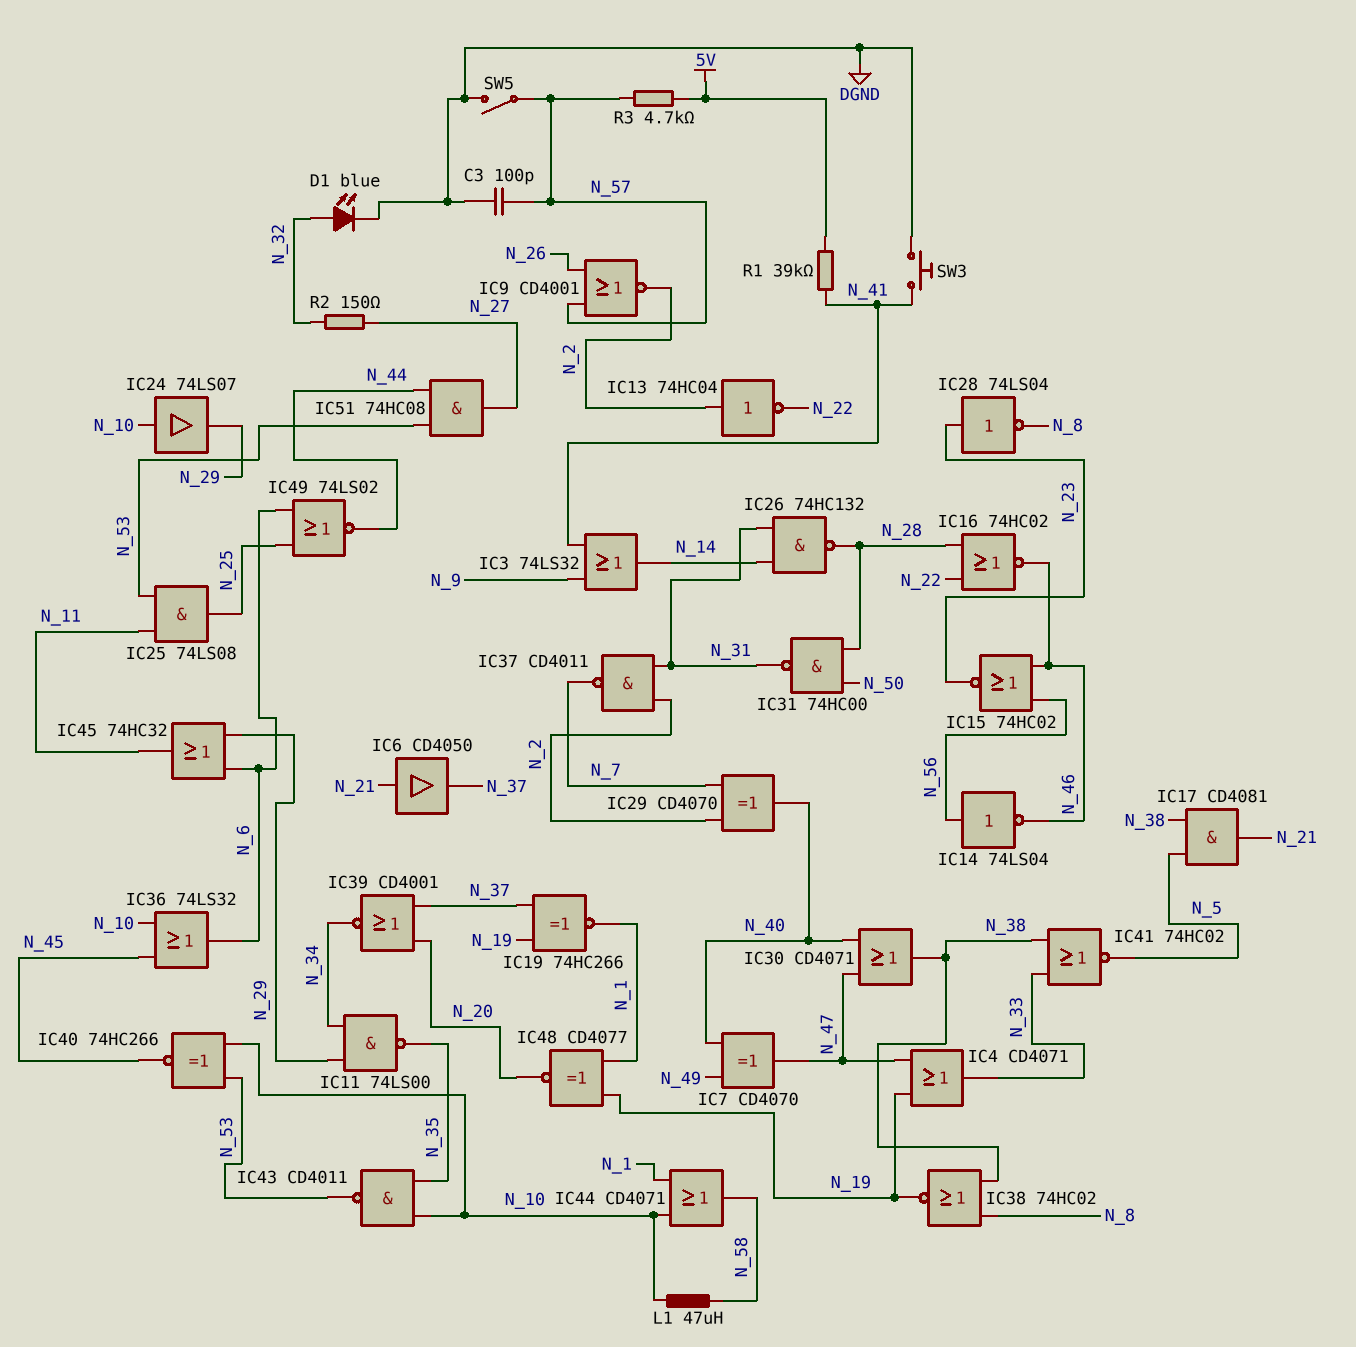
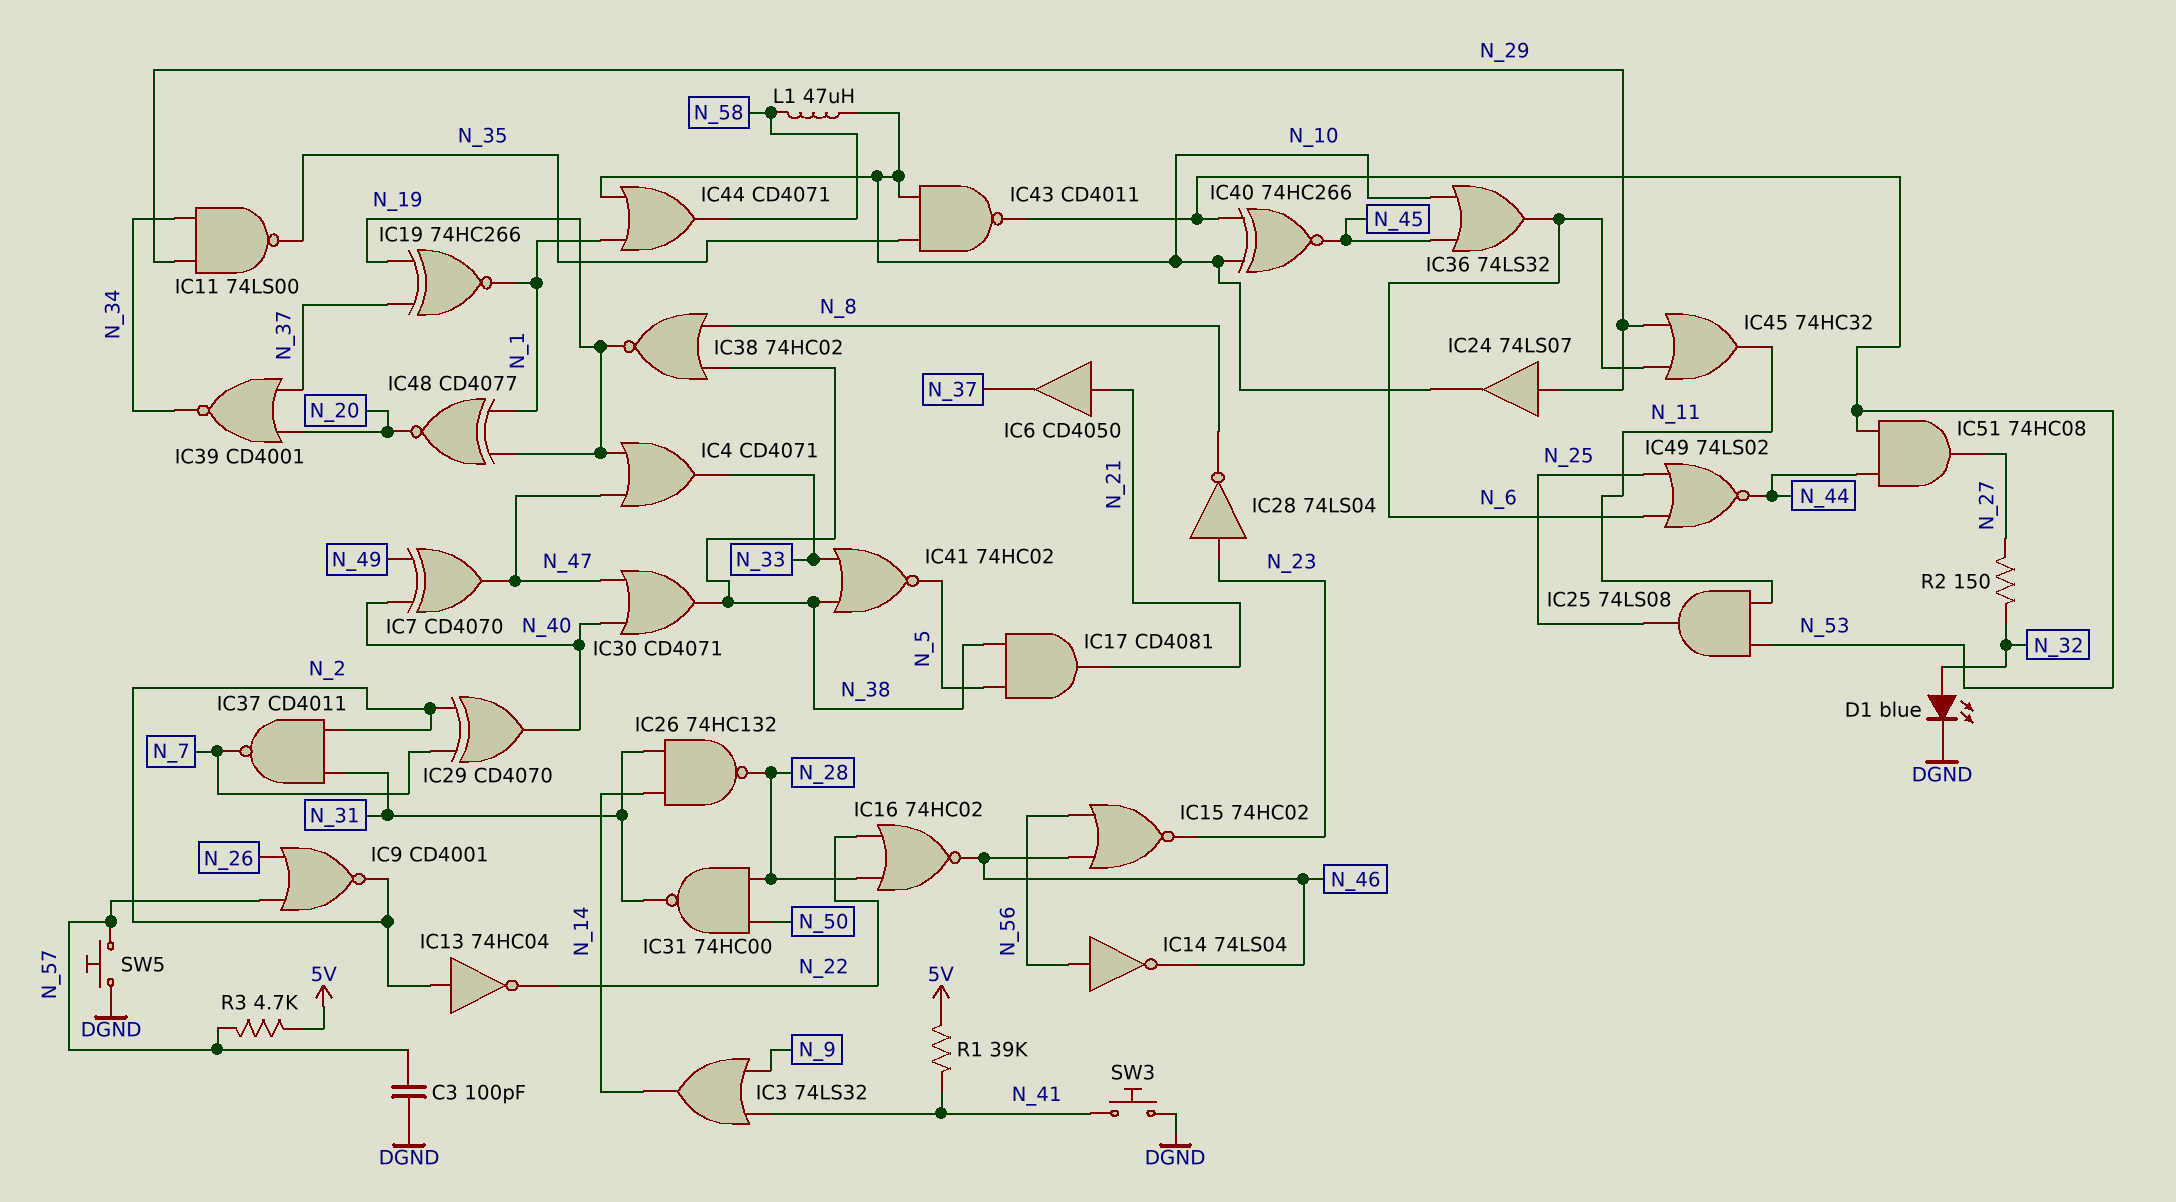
IC24: buffer 74LS07 (in N_10, out N_29) -> buffer 74LS07 (in N_29, out N_10)
SW5: switch (DGND, N_57) -> button (DGND, N_57)

